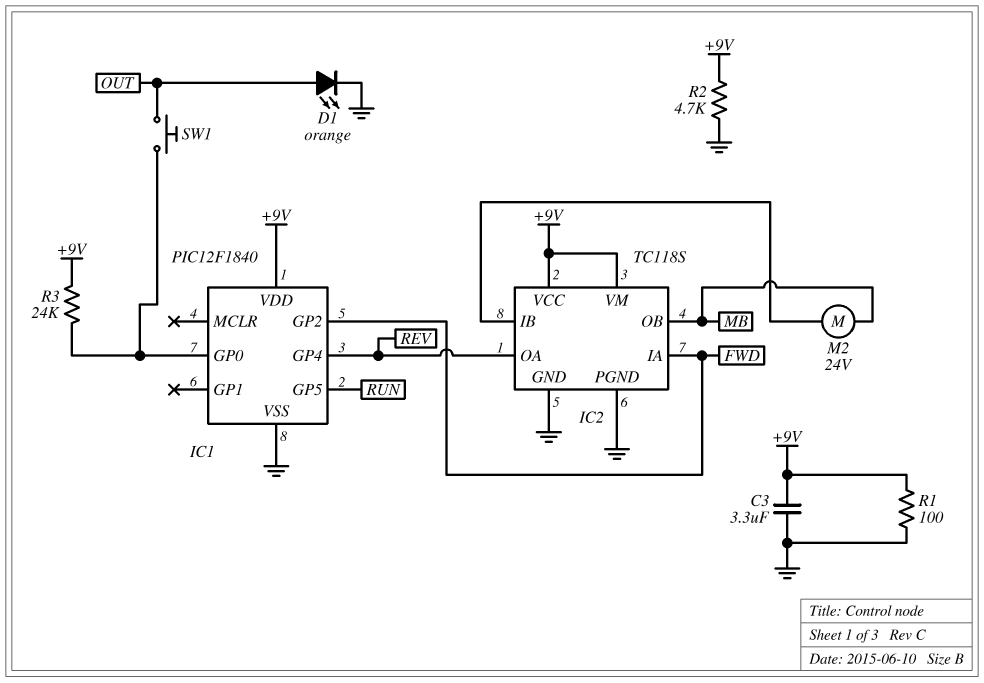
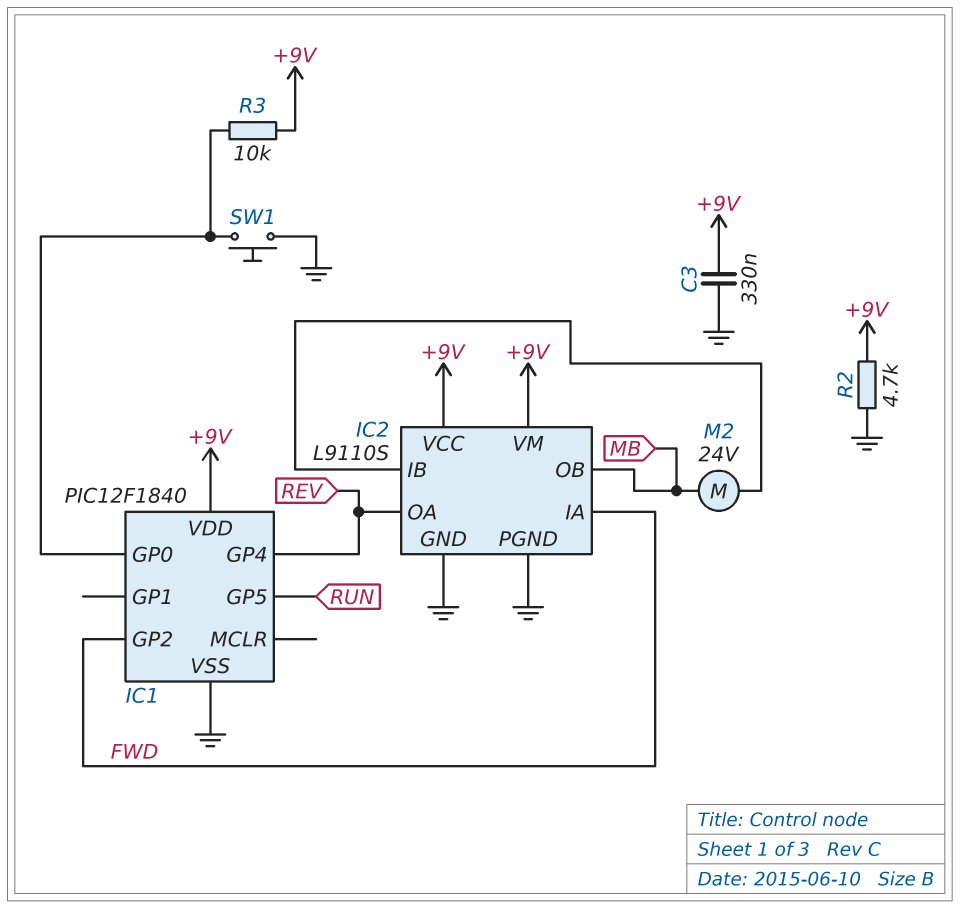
C3: 3.3uF (+9V, GND) -> 330nF (+9V, GND)
D1: LED orange (A OUT, K GND) -> none
IC2: TC118S -> L9110S
R1: 100 (+9V, GND) -> none
R3: 24k (+9V, IC1/GP0) -> 10k (+9V, IC1/GP0)
SW1: button (IC1/GP0, OUT) -> button (GND, IC1/GP0)

